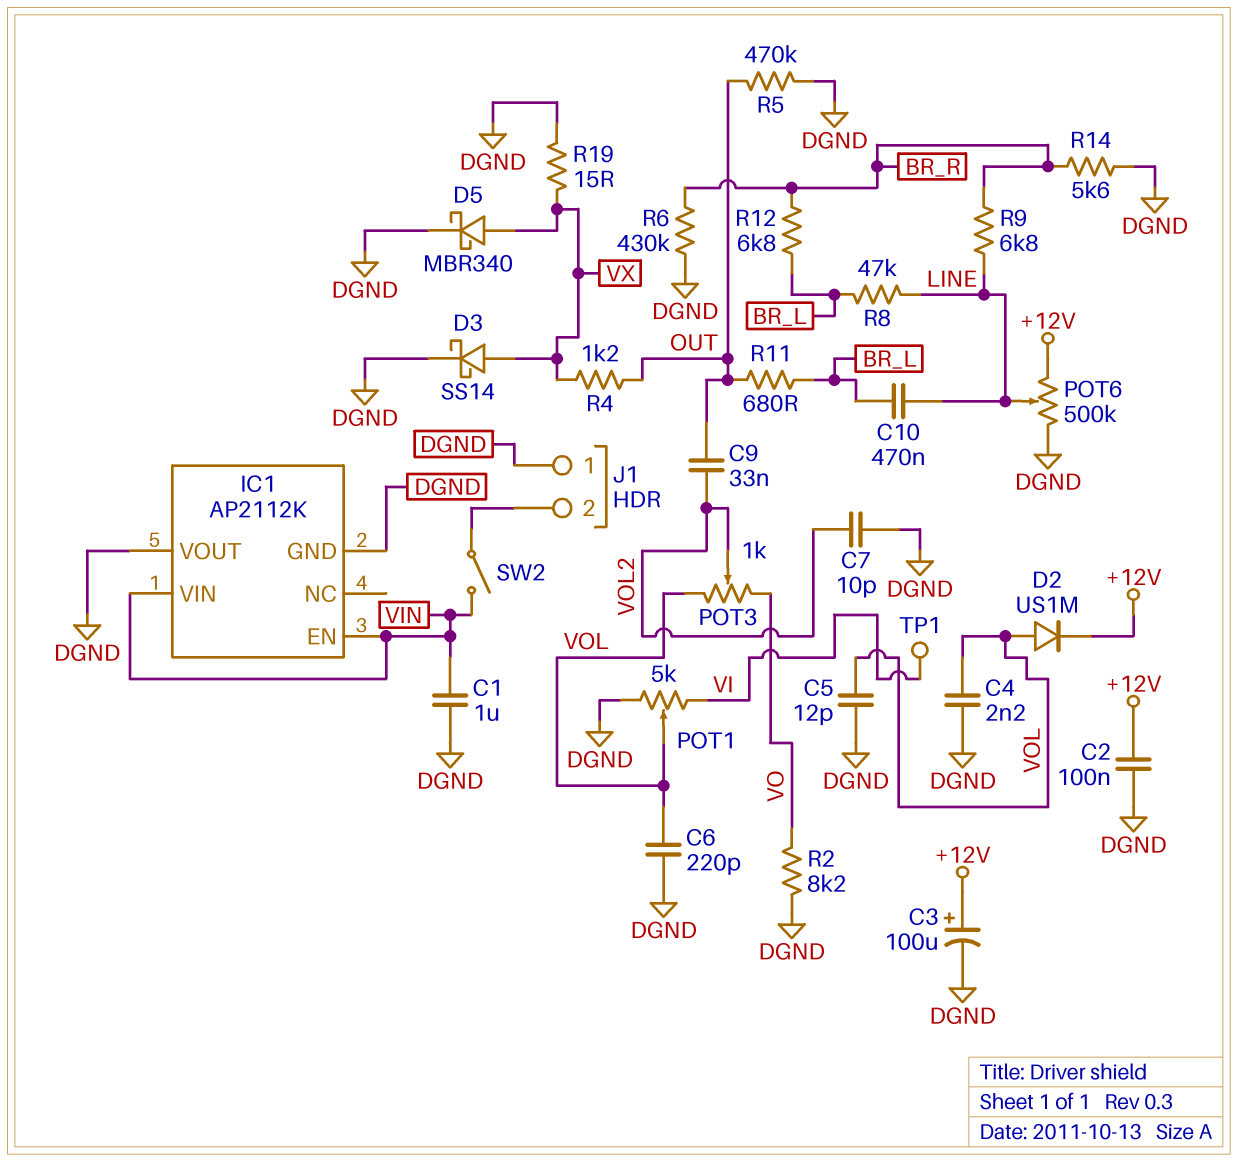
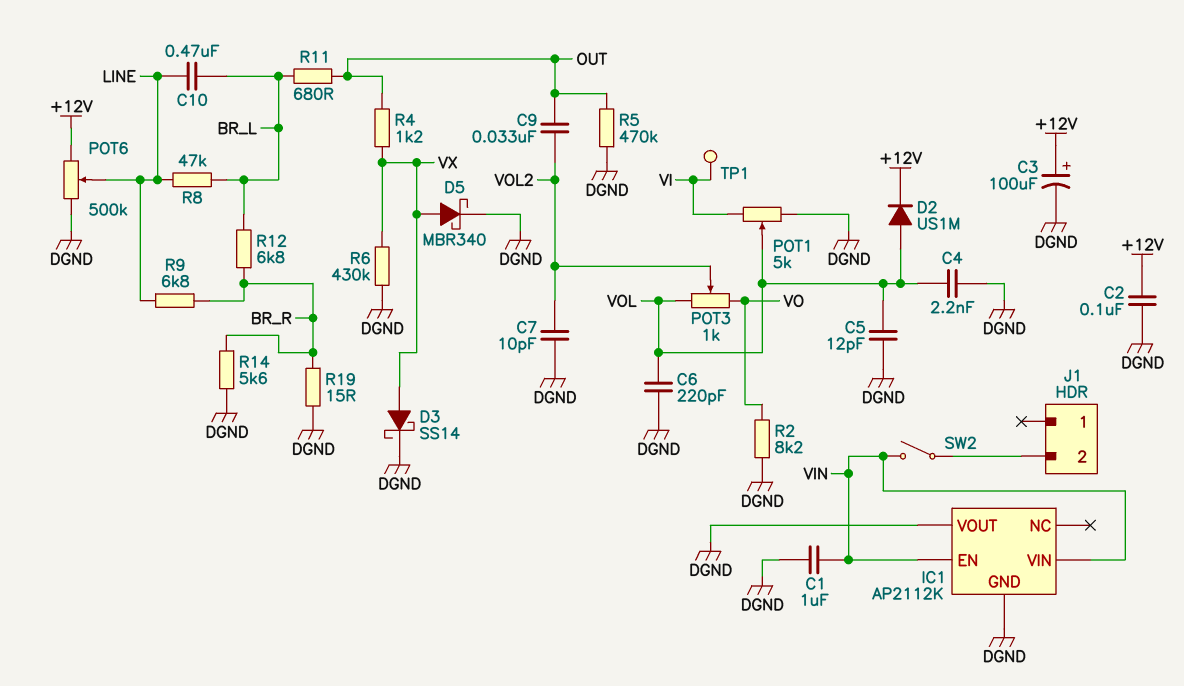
J1 pin 1: DGND -> none
R6: 430k (BR_R, DGND) -> 430k (DGND, VX)
R19: 15 (DGND, VX) -> 15 (BR_R, DGND)

